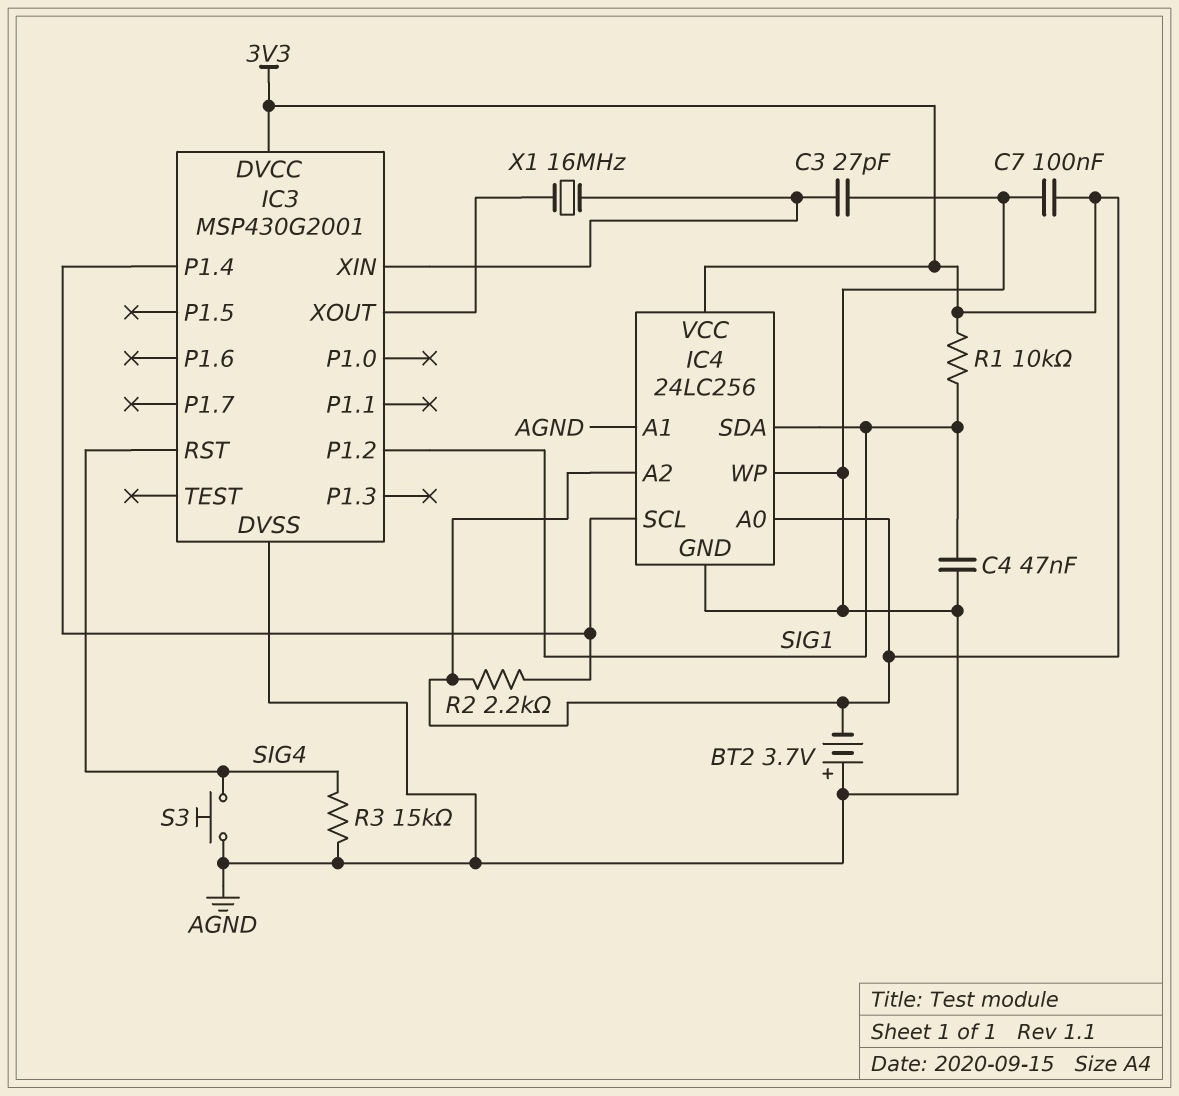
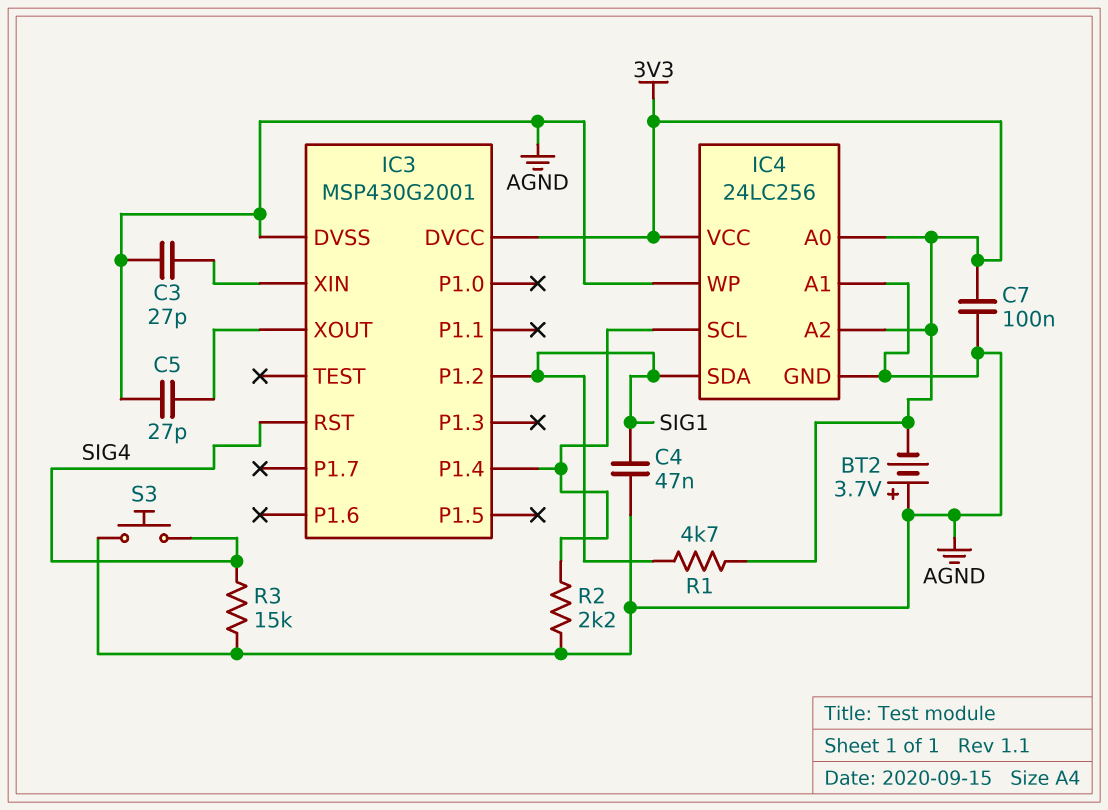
C5: none -> 27pF (AGND, IC3/XOUT)
R1: 10k (3V3, SIG1) -> 4.7k (3V3, SIG1)
R2: 2.2k (3V3, IC3/P1.4) -> 2.2k (AGND, IC3/P1.4)
X1: 16MHz (IC3/XIN, IC3/XOUT) -> none

